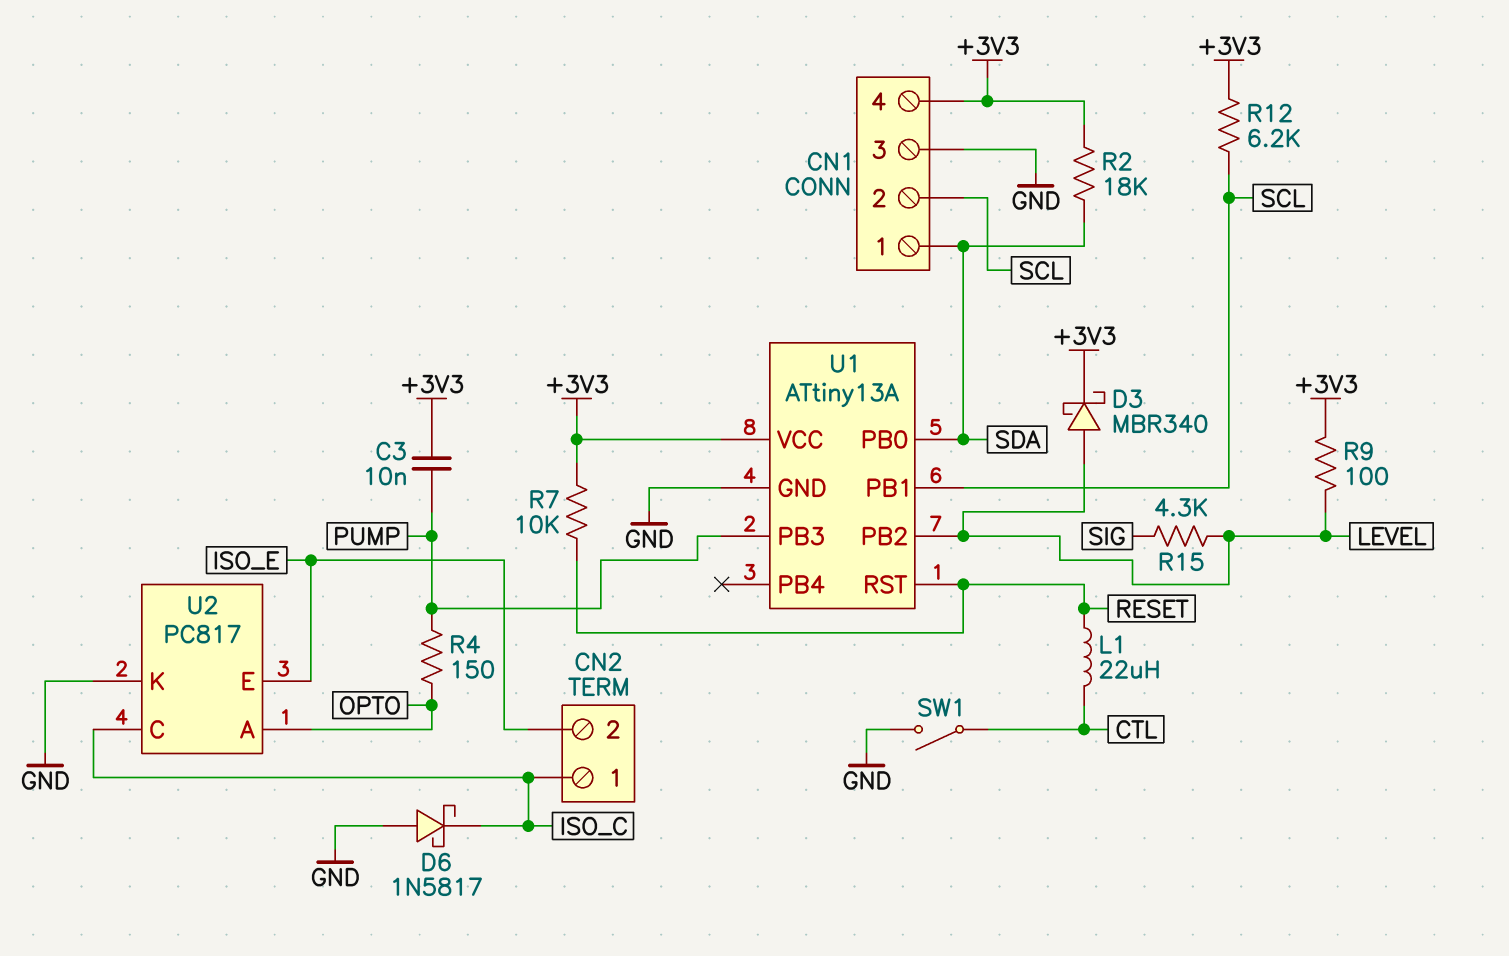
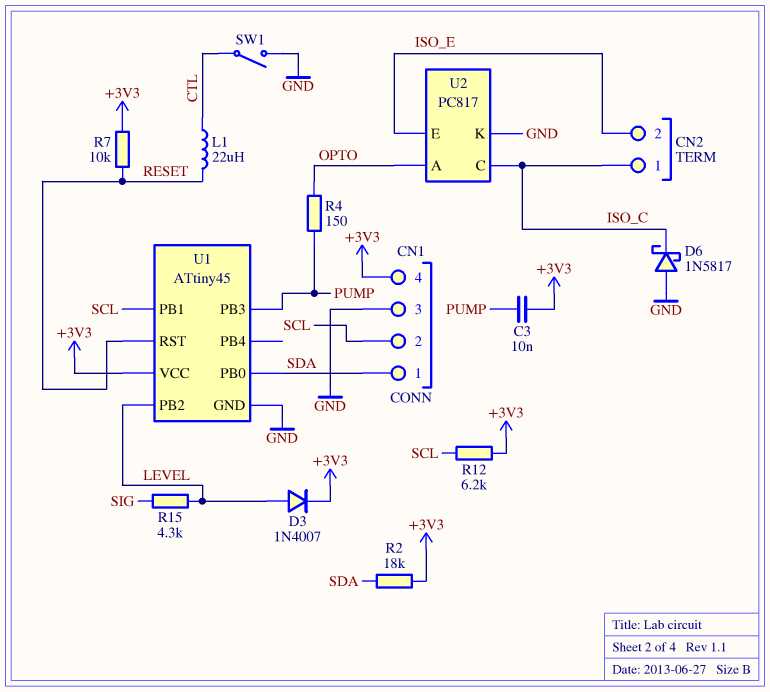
D3: schottky MBR340 (A LEVEL, K +3V3) -> diode 1N4007 (A LEVEL, K +3V3)
R9: 100 (+3V3, LEVEL) -> none
U1: ATtiny13A -> ATtiny45

